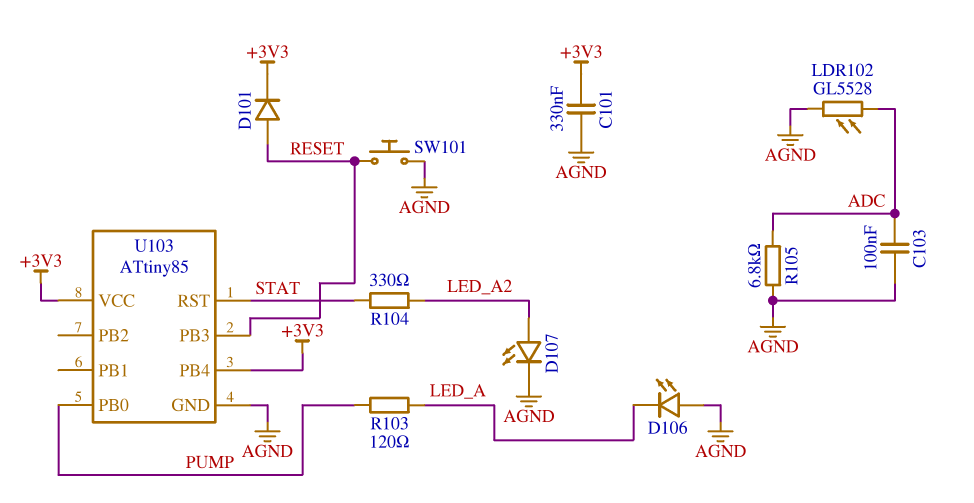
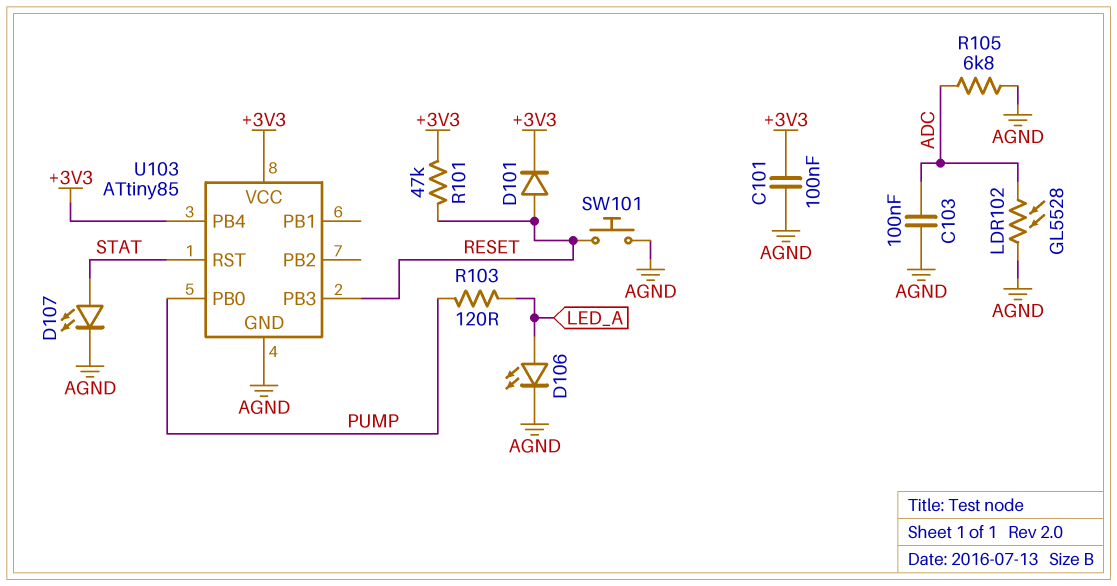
C101: 330nF (+3V3, AGND) -> 100nF (+3V3, AGND)
D106: LED (A AGND, K LED_A) -> LED (A LED_A, K AGND)
D107: LED (A LED_A2, K AGND) -> LED (A STAT, K AGND)
R101: none -> 47k (+3V3, RESET)
R104: 330 (LED_A2, STAT) -> none

